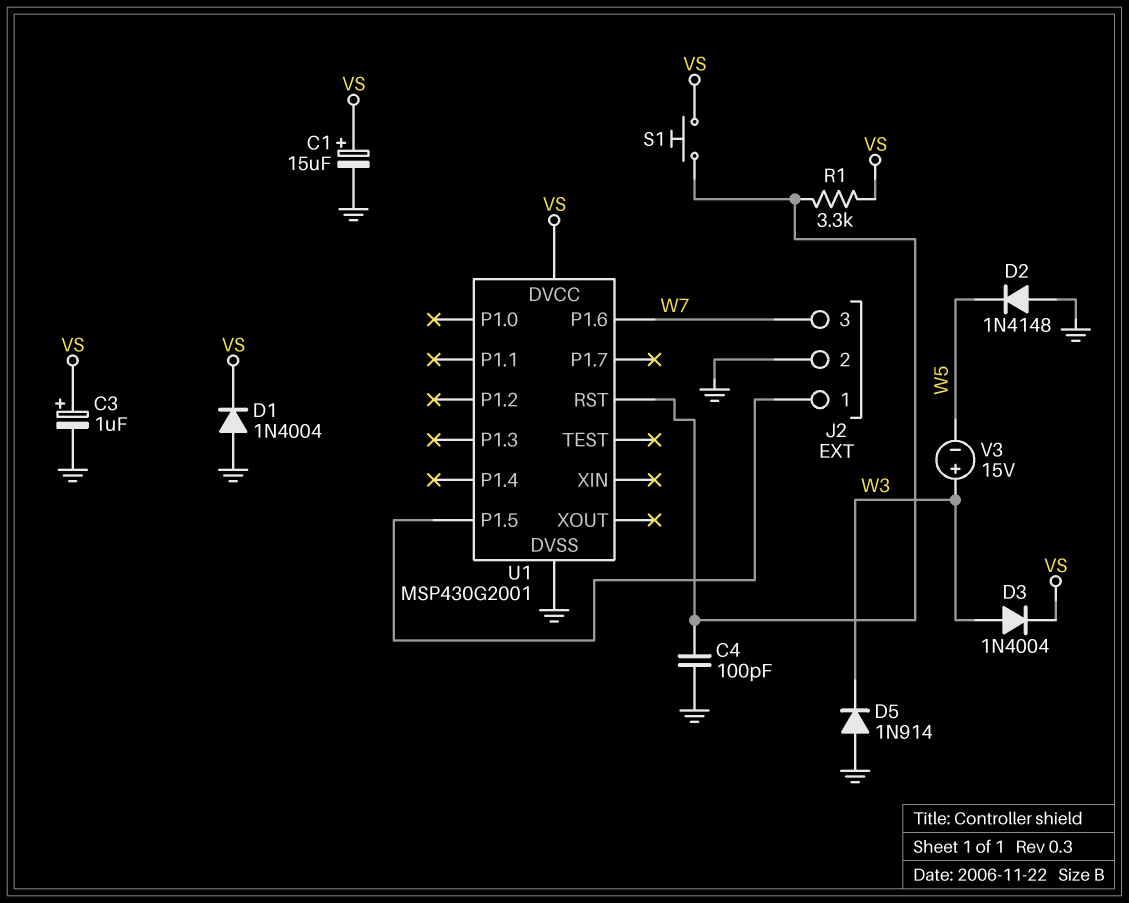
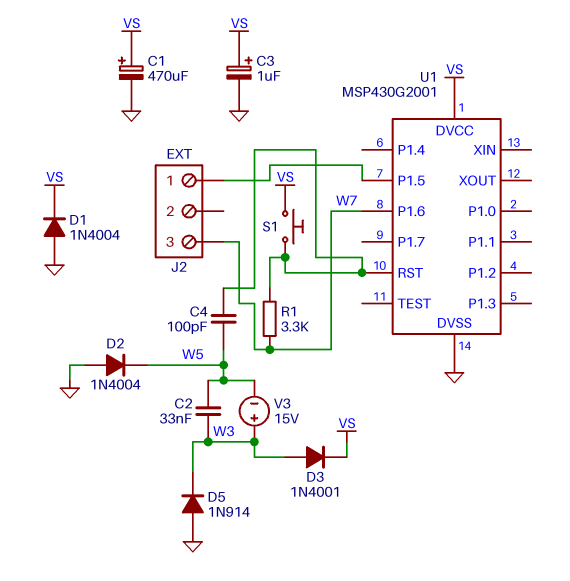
C1: 15uF (plus VS, minus GND) -> 470uF (plus VS, minus GND)
C2: none -> 33nF (W3, W5)
C4: 100pF (GND, U1/RST) -> 100pF (U1/RST, W5)
D2: diode 1N4148 (A GND, K W5) -> diode 1N4004 (A GND, K W5)
D3: diode 1N4004 (A W3, K VS) -> diode 1N4001 (A W3, K VS)
J2 pin 2: GND -> none
R1: 3.3k (U1/RST, VS) -> 3.3k (U1/RST, W7)

